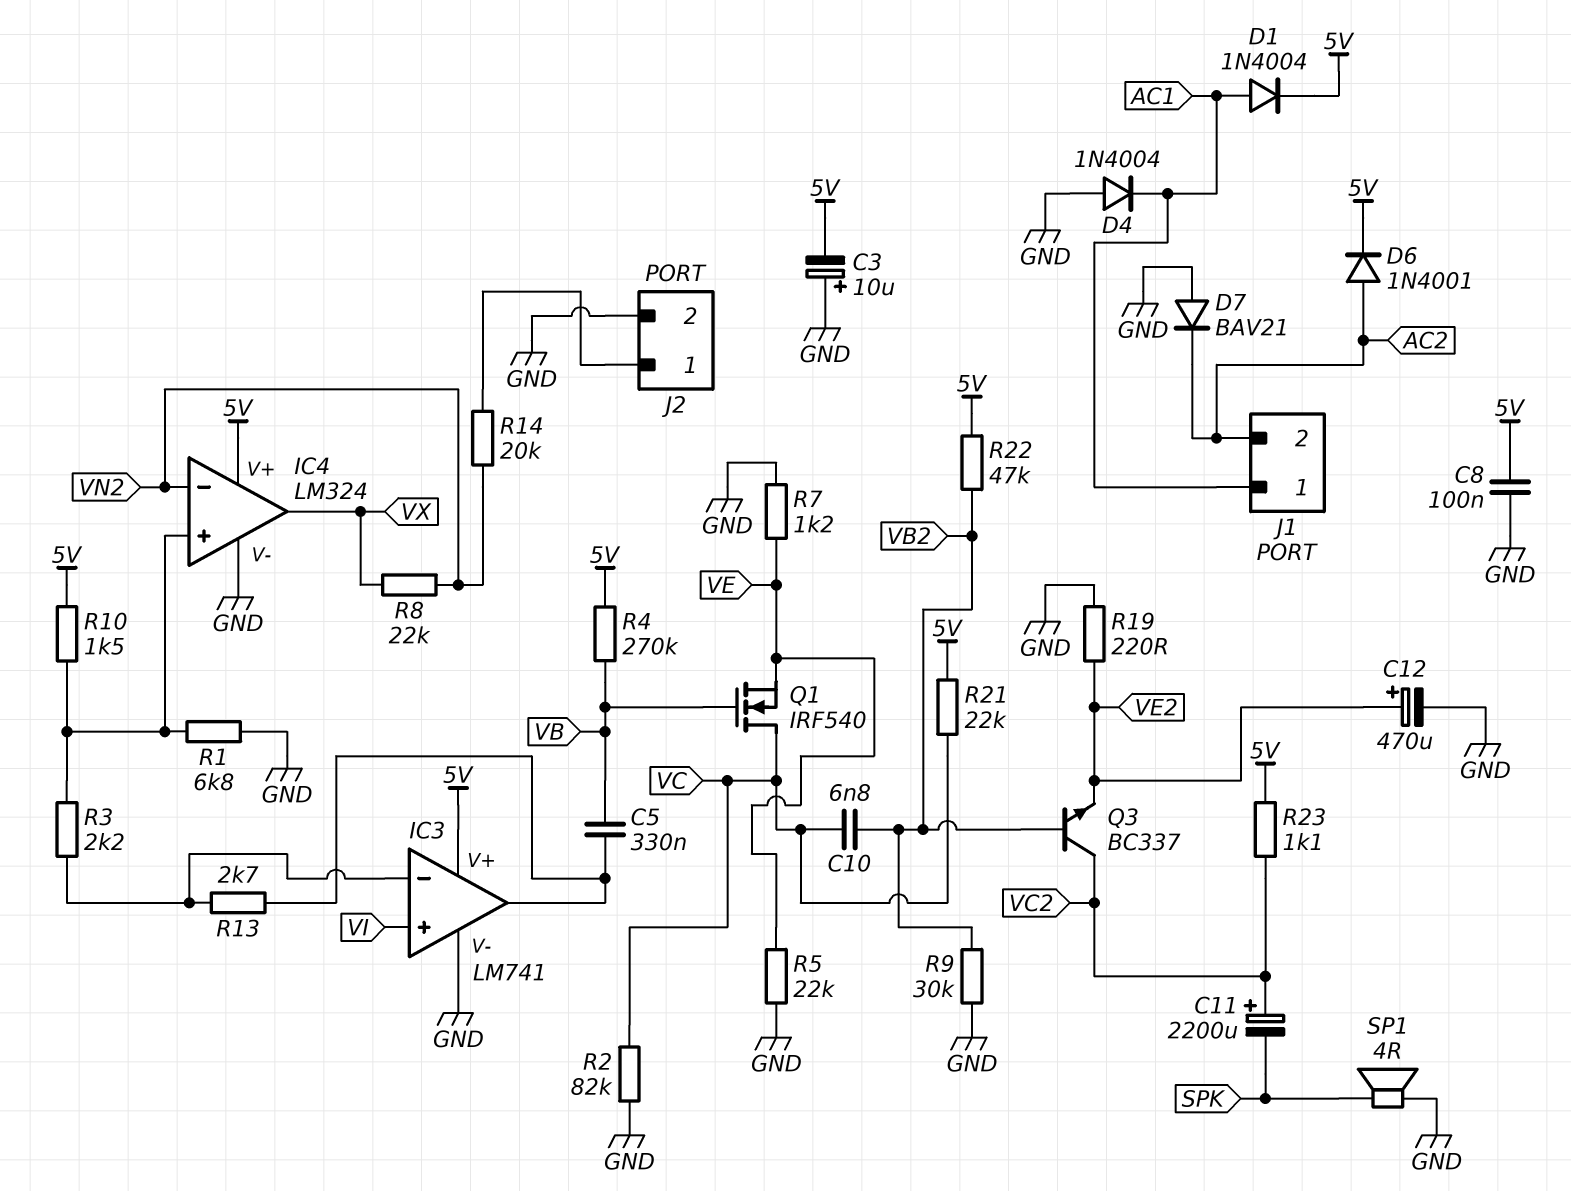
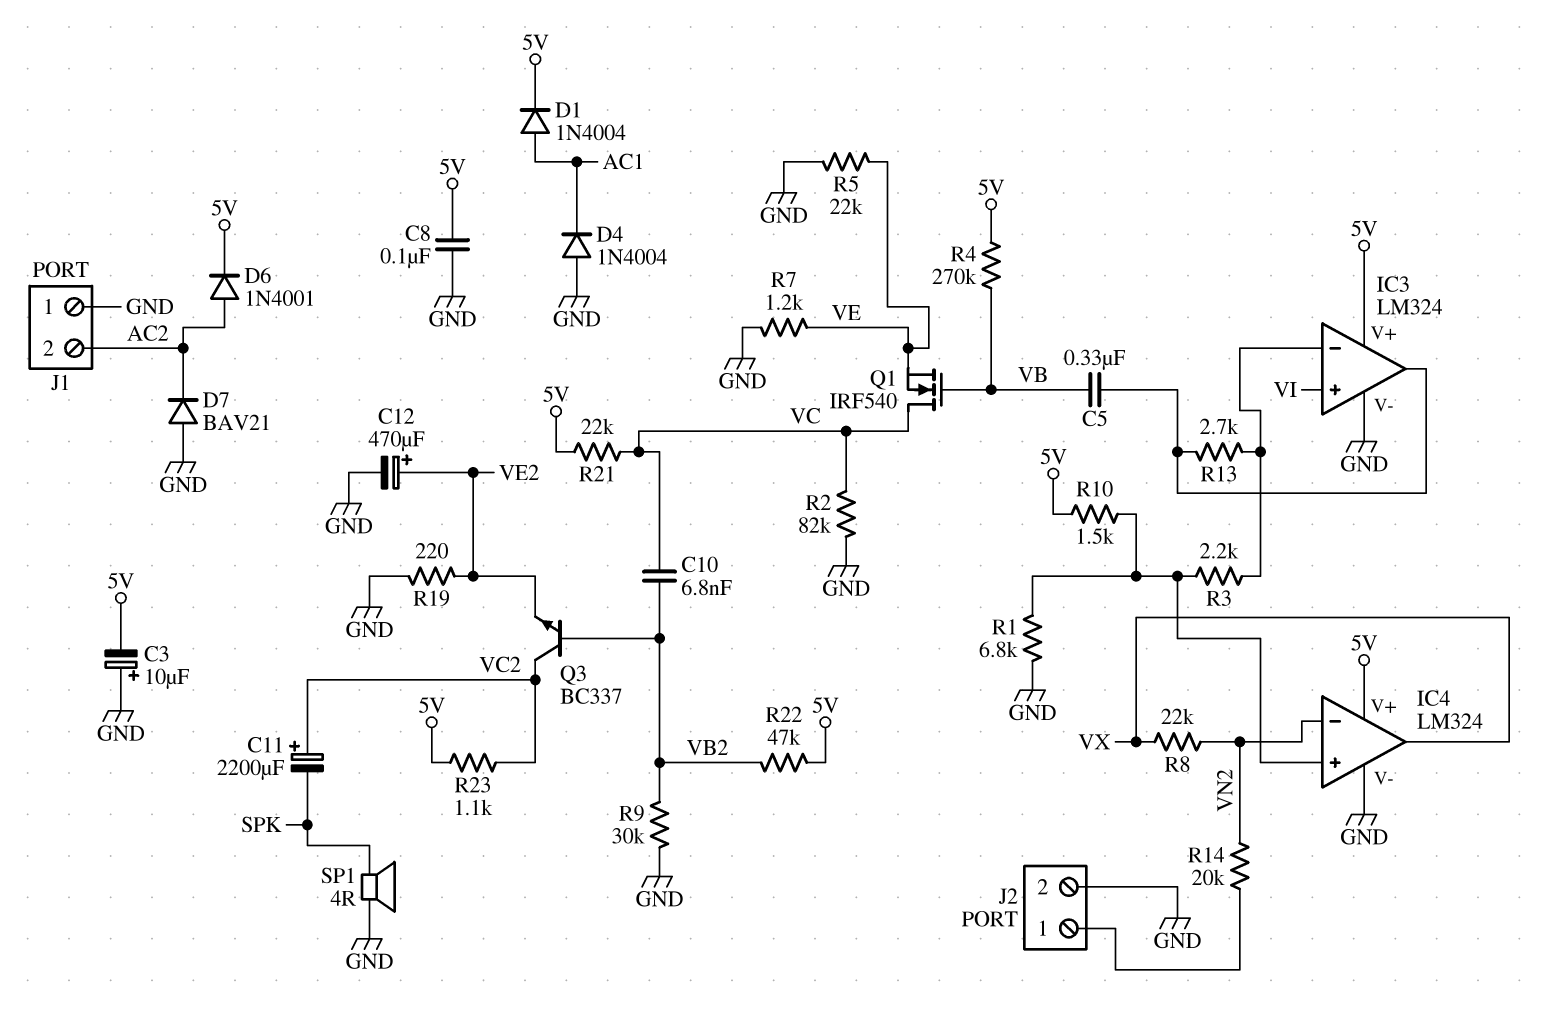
IC3: LM741 -> LM324
J1 pin 1: AC1 -> GND

